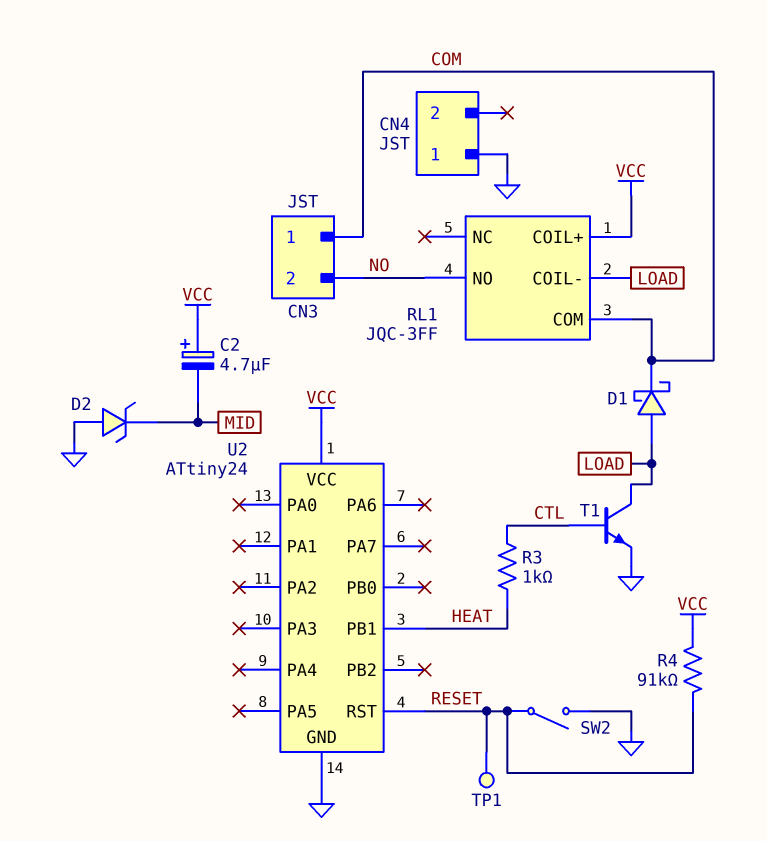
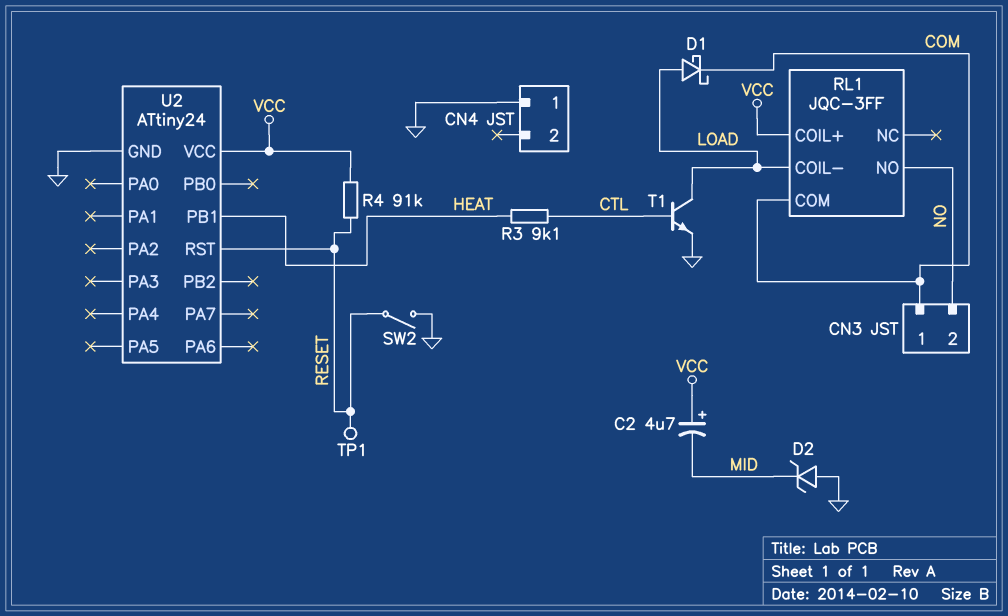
R3: 1k (CTL, HEAT) -> 9.1k (CTL, HEAT)

